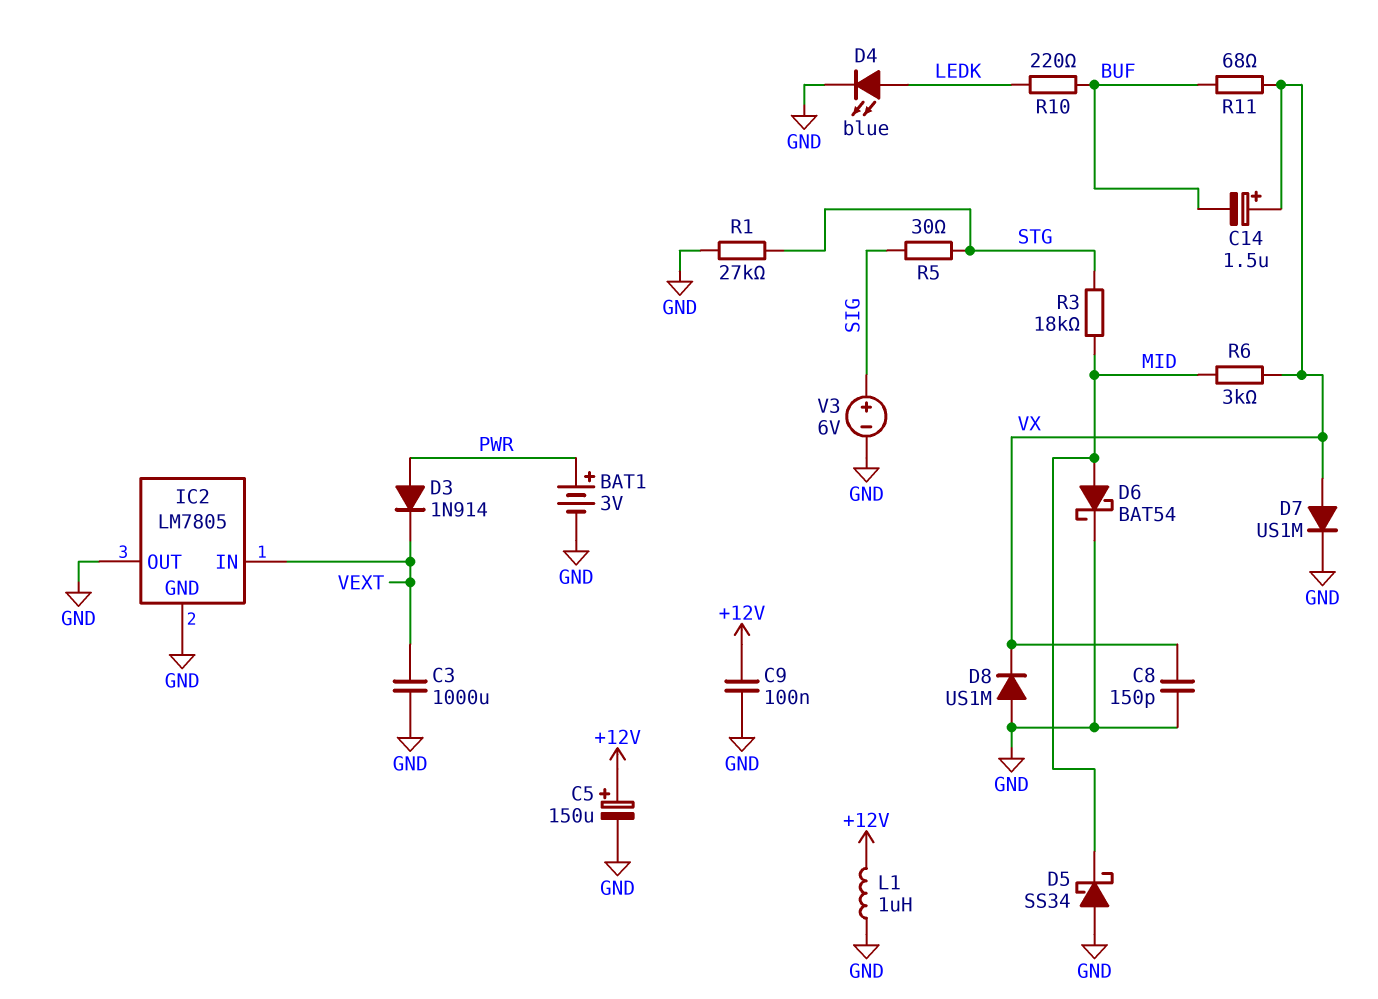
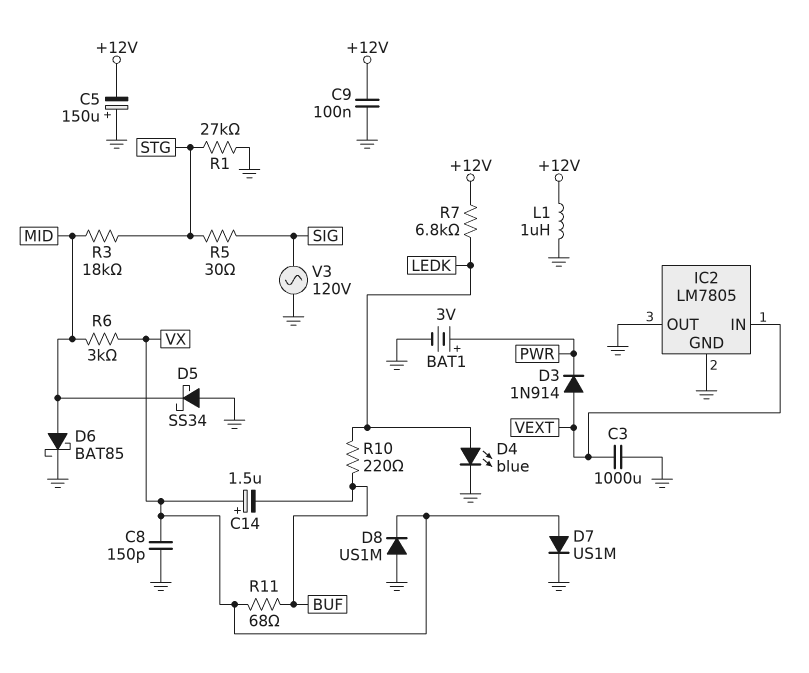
C5: 150uF (plus +12V, minus GND) -> 150uF (plus GND, minus +12V)
D3: diode 1N914 (A PWR, K VEXT) -> diode 1N914 (A VEXT, K PWR)
D6: schottky BAT54 (A MID, K GND) -> schottky BAT85 (A MID, K GND)
R7: none -> 6.8k (+12V, LEDK)
V3: 6V (plus SIG, minus GND) -> AC 120V (GND, SIG)

